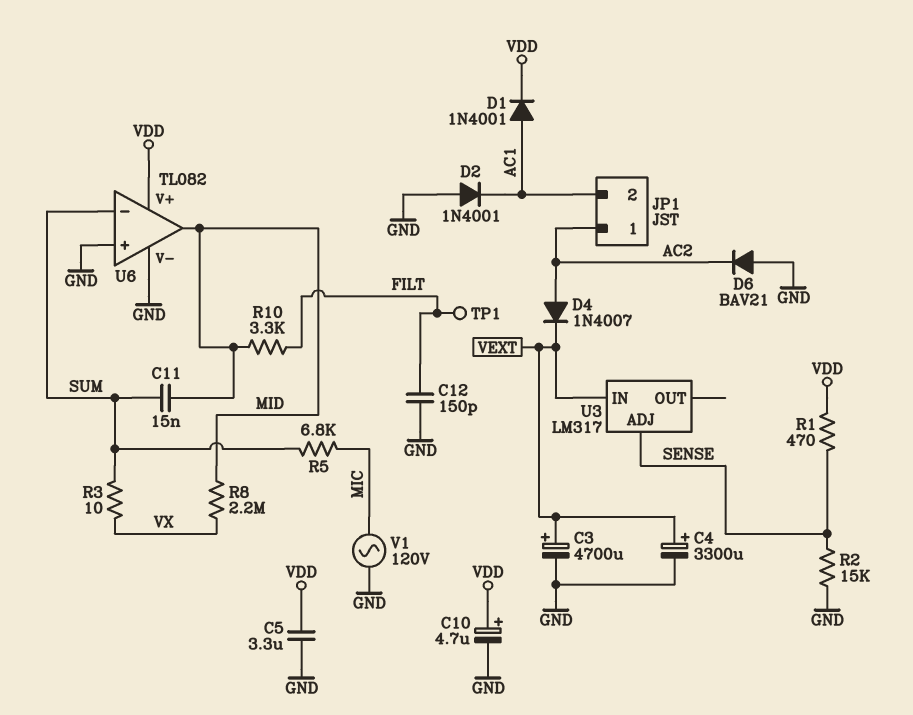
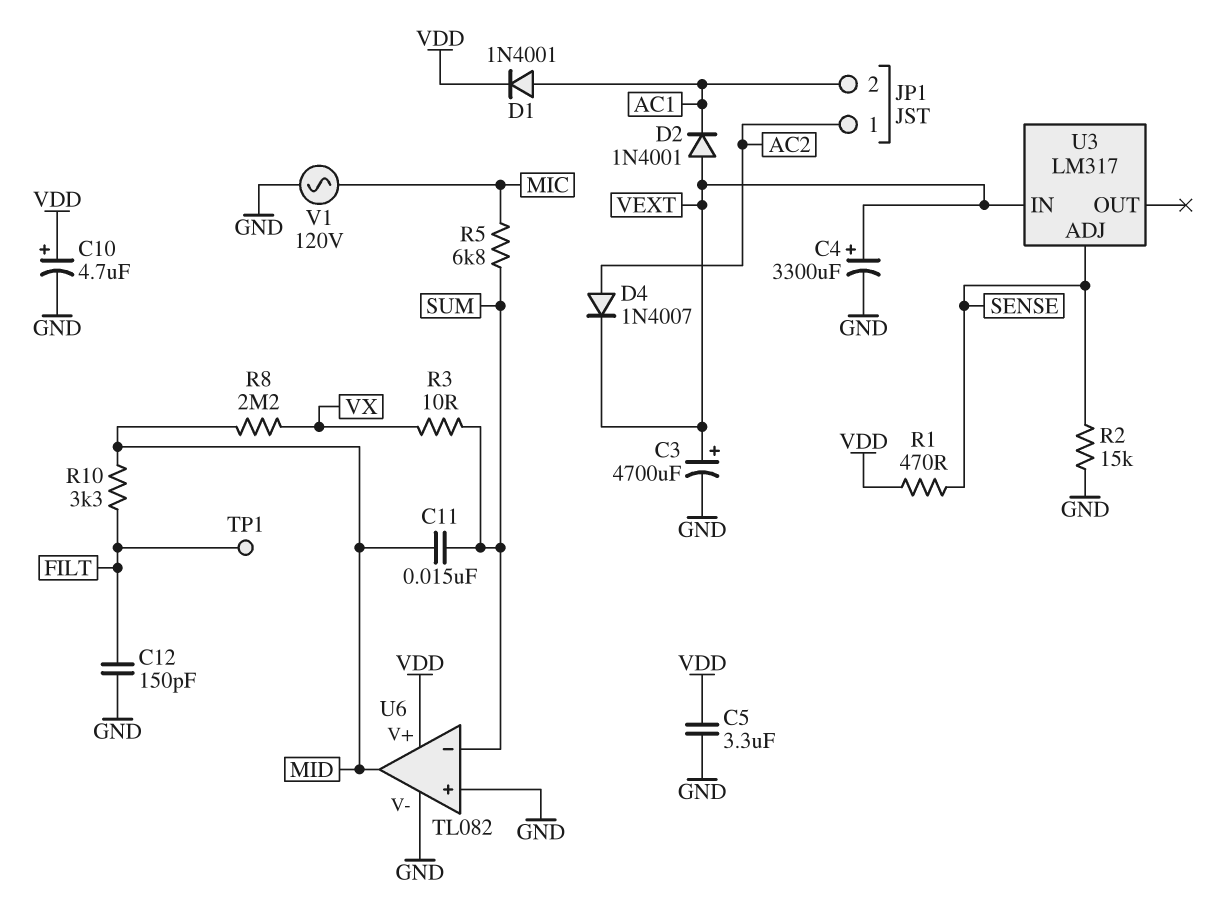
D2: diode 1N4001 (A GND, K AC1) -> diode 1N4001 (A VEXT, K AC1)
D6: diode BAV21 (A GND, K AC2) -> none

